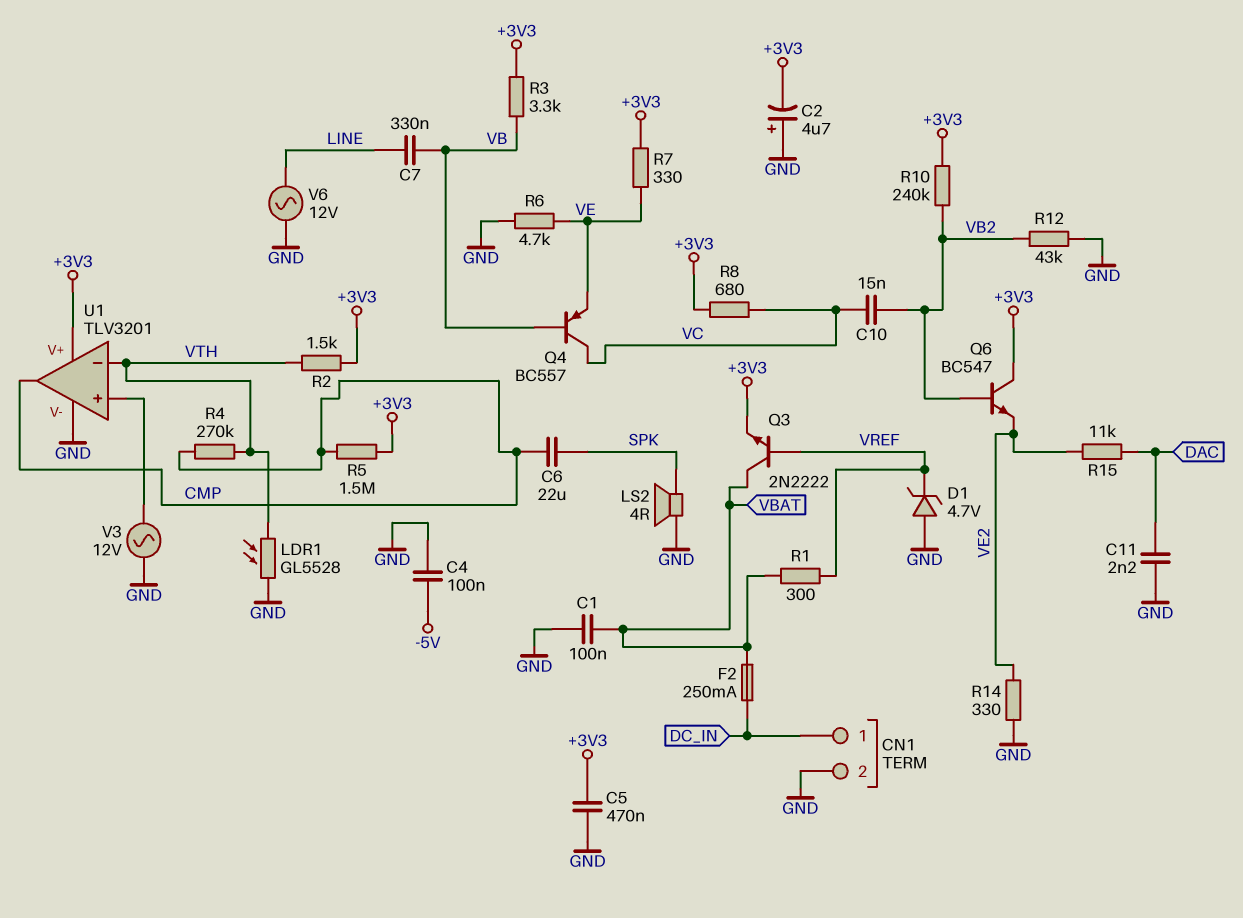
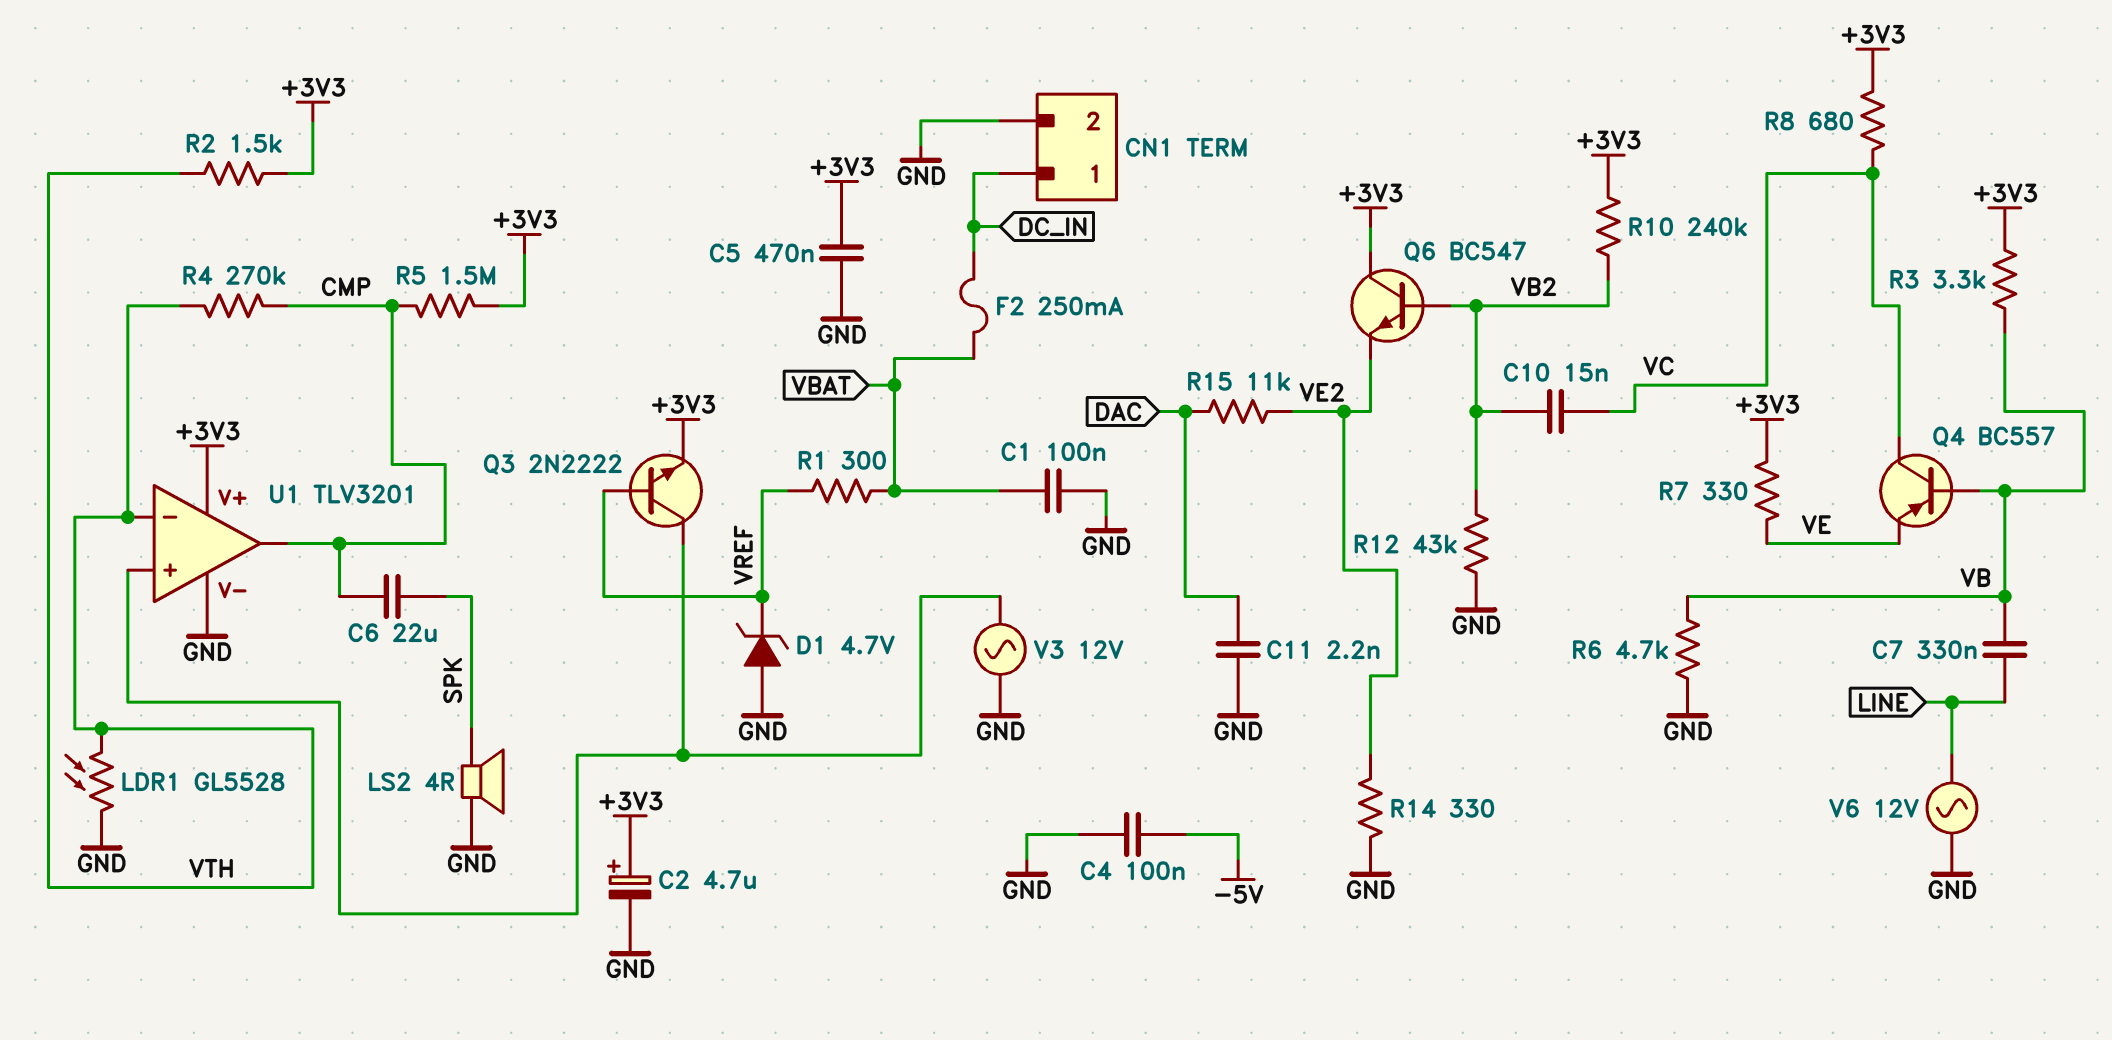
C2: 4.7uF (plus GND, minus +3V3) -> 4.7uF (plus +3V3, minus GND)
Q3: NPN 2N2222 (B VREF, C VBAT, E +3V3) -> NPN 2N2222 (B VREF, C U1/in+, E +3V3)
R6: 4.7k (GND, VE) -> 4.7k (GND, VB)

